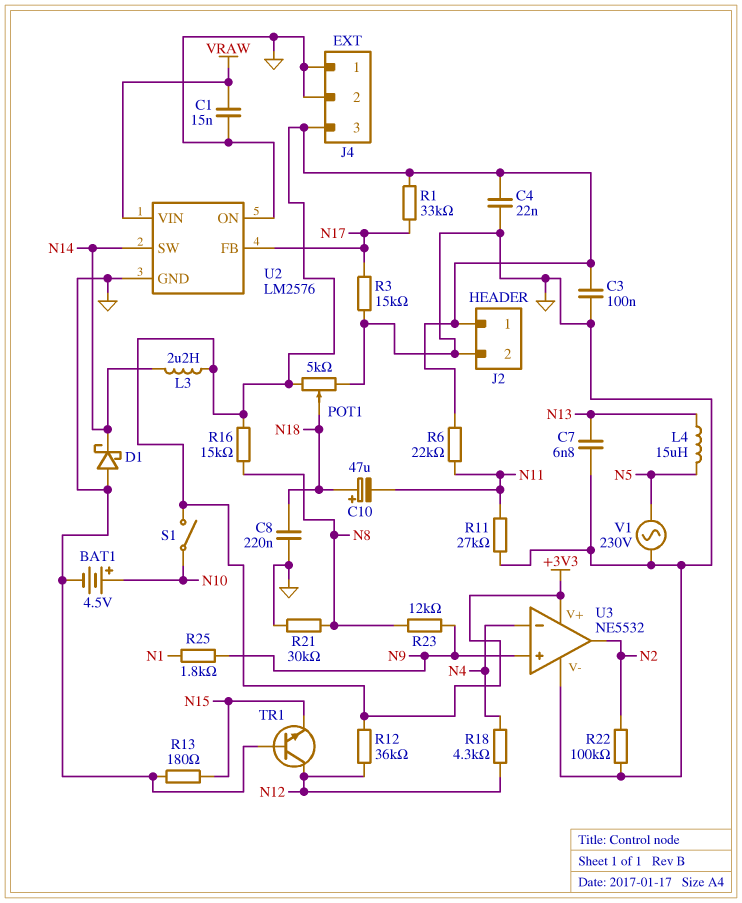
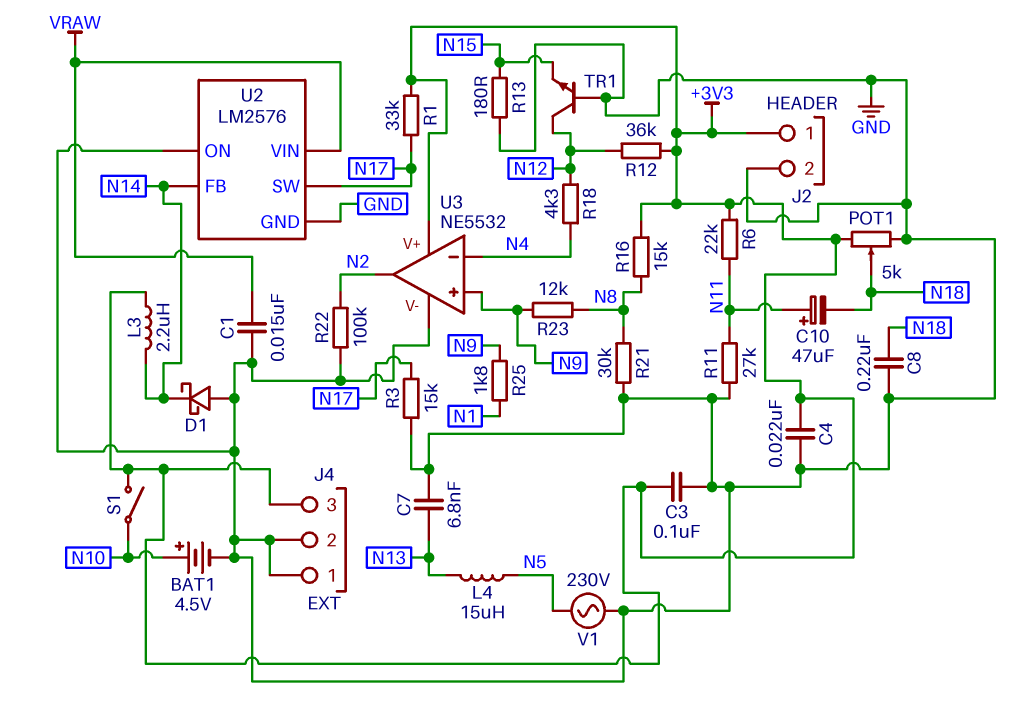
C10: 47uF (plus N18, minus N11) -> 47uF (plus N11, minus N18)
U2 pin FB: N17 -> N14
U2 pin SW: N14 -> N17

